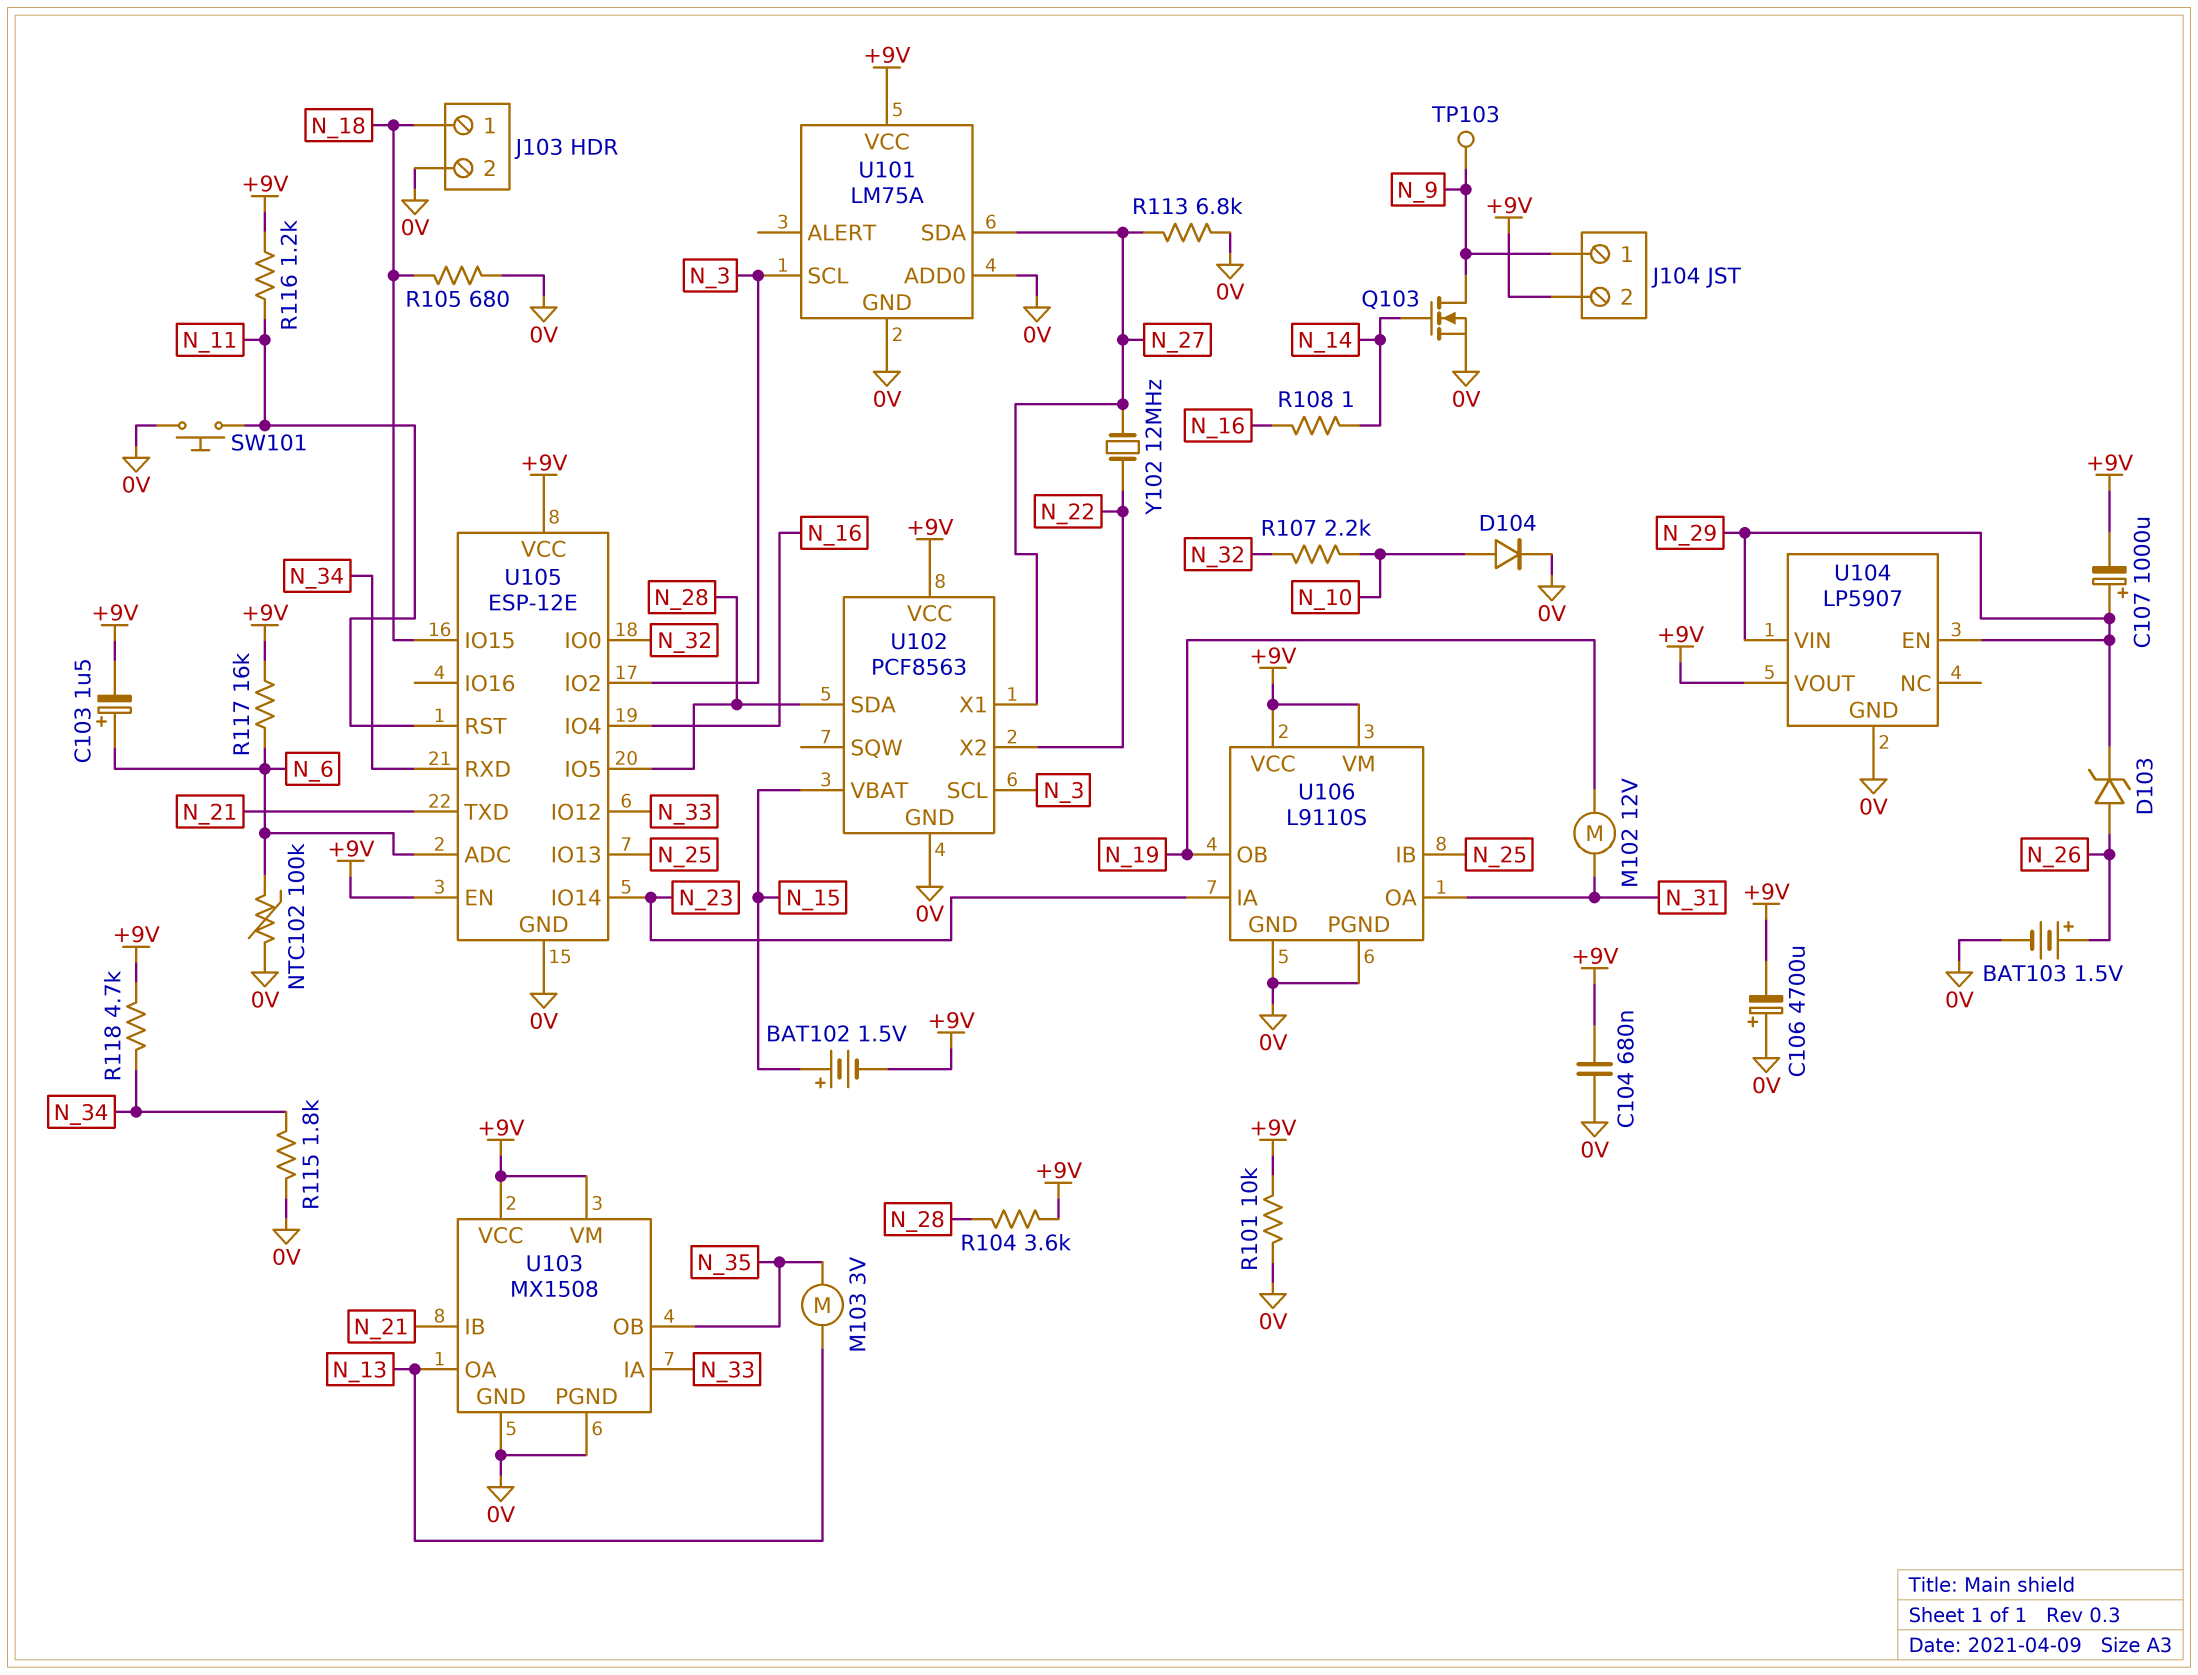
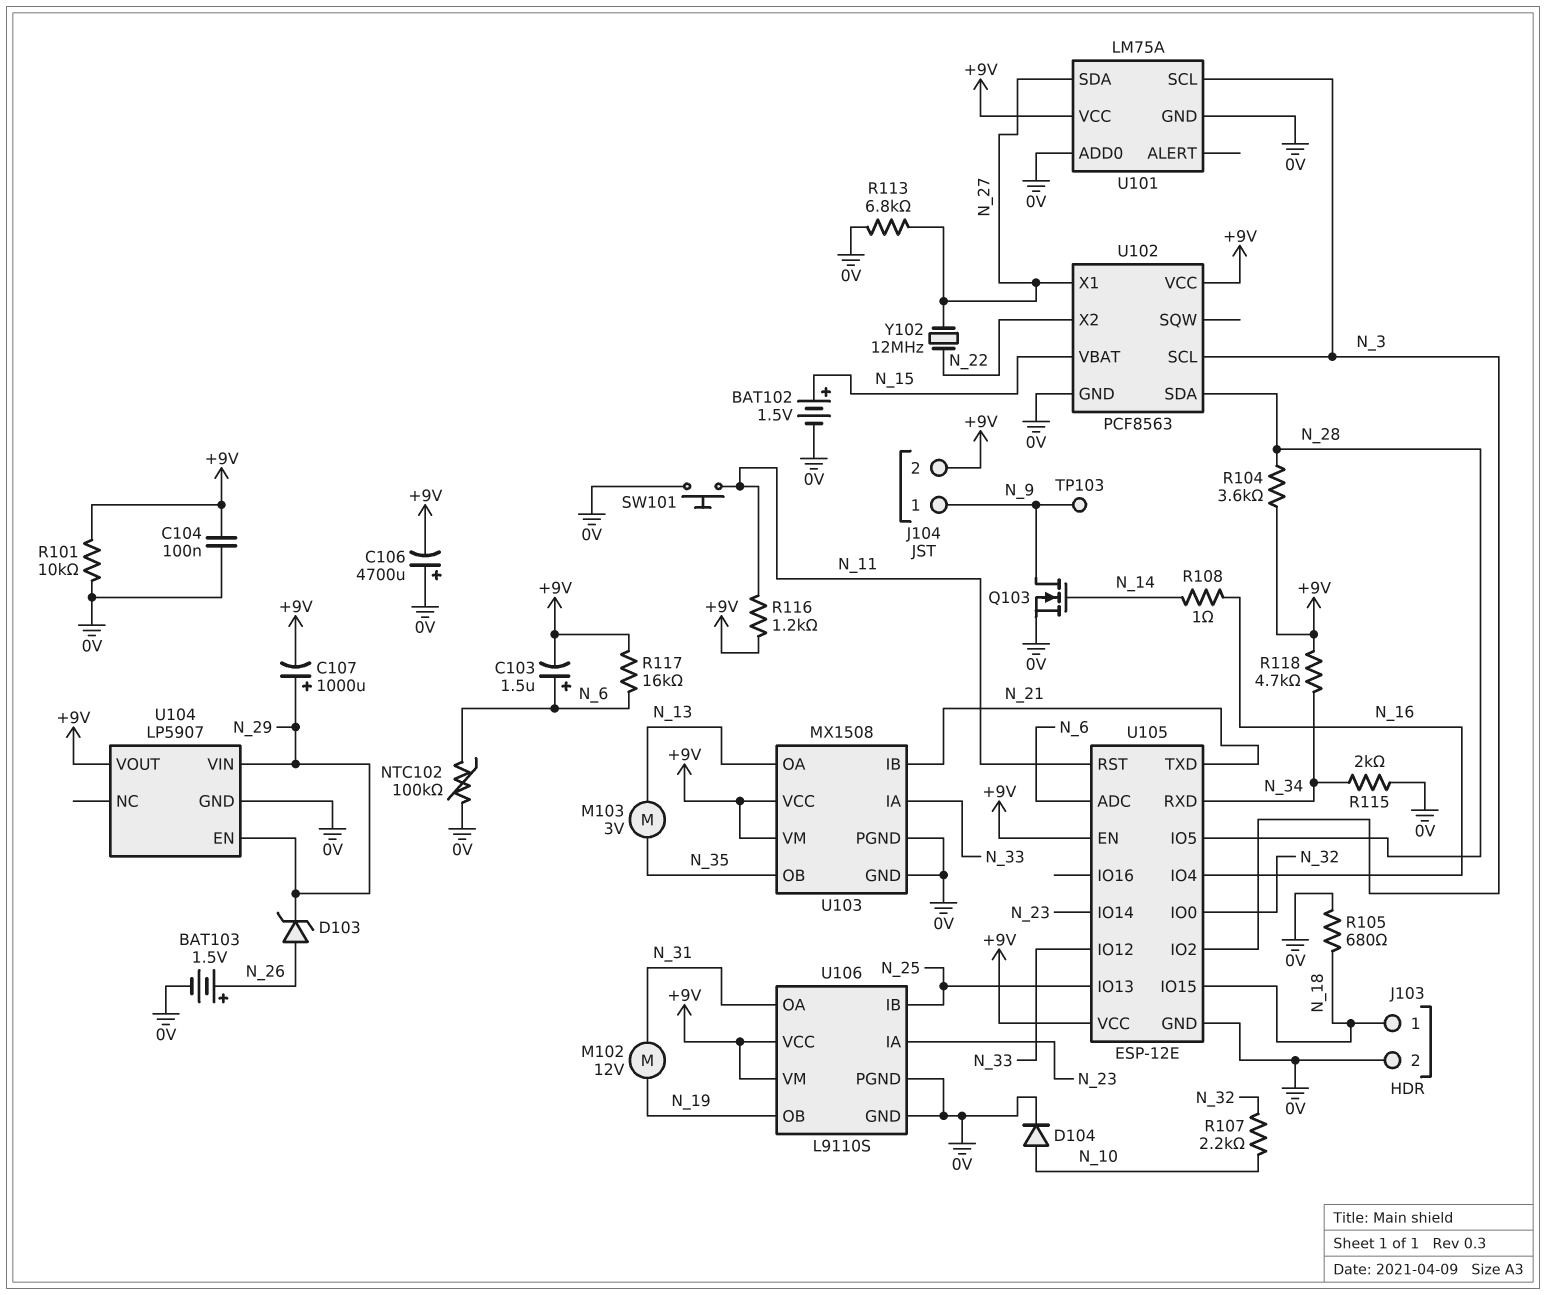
BAT102: 1.5V (plus N_15, minus +9V) -> 1.5V (plus N_15, minus 0V)
C104: 680nF (+9V, 0V) -> 100nF (+9V, 0V)
R115: 1.8k (0V, N_34) -> 2k (0V, N_34)

